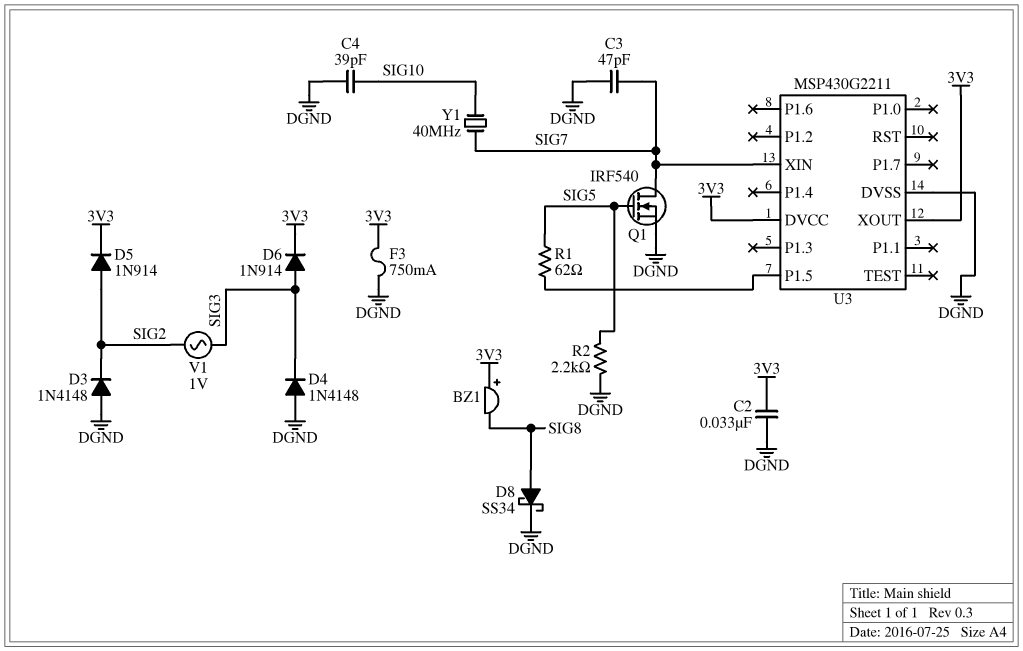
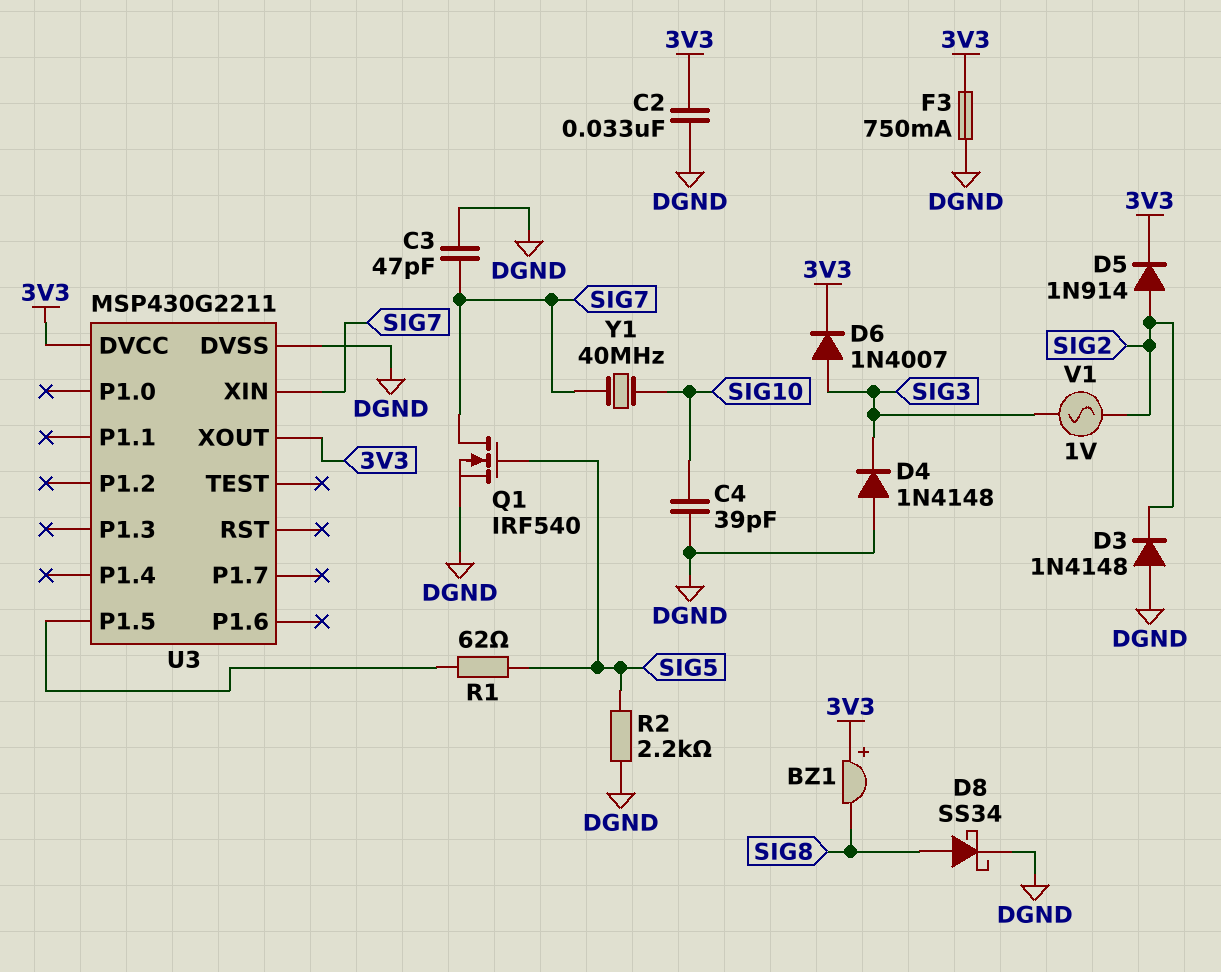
D6: diode 1N914 (A SIG3, K 3V3) -> diode 1N4007 (A SIG3, K 3V3)

